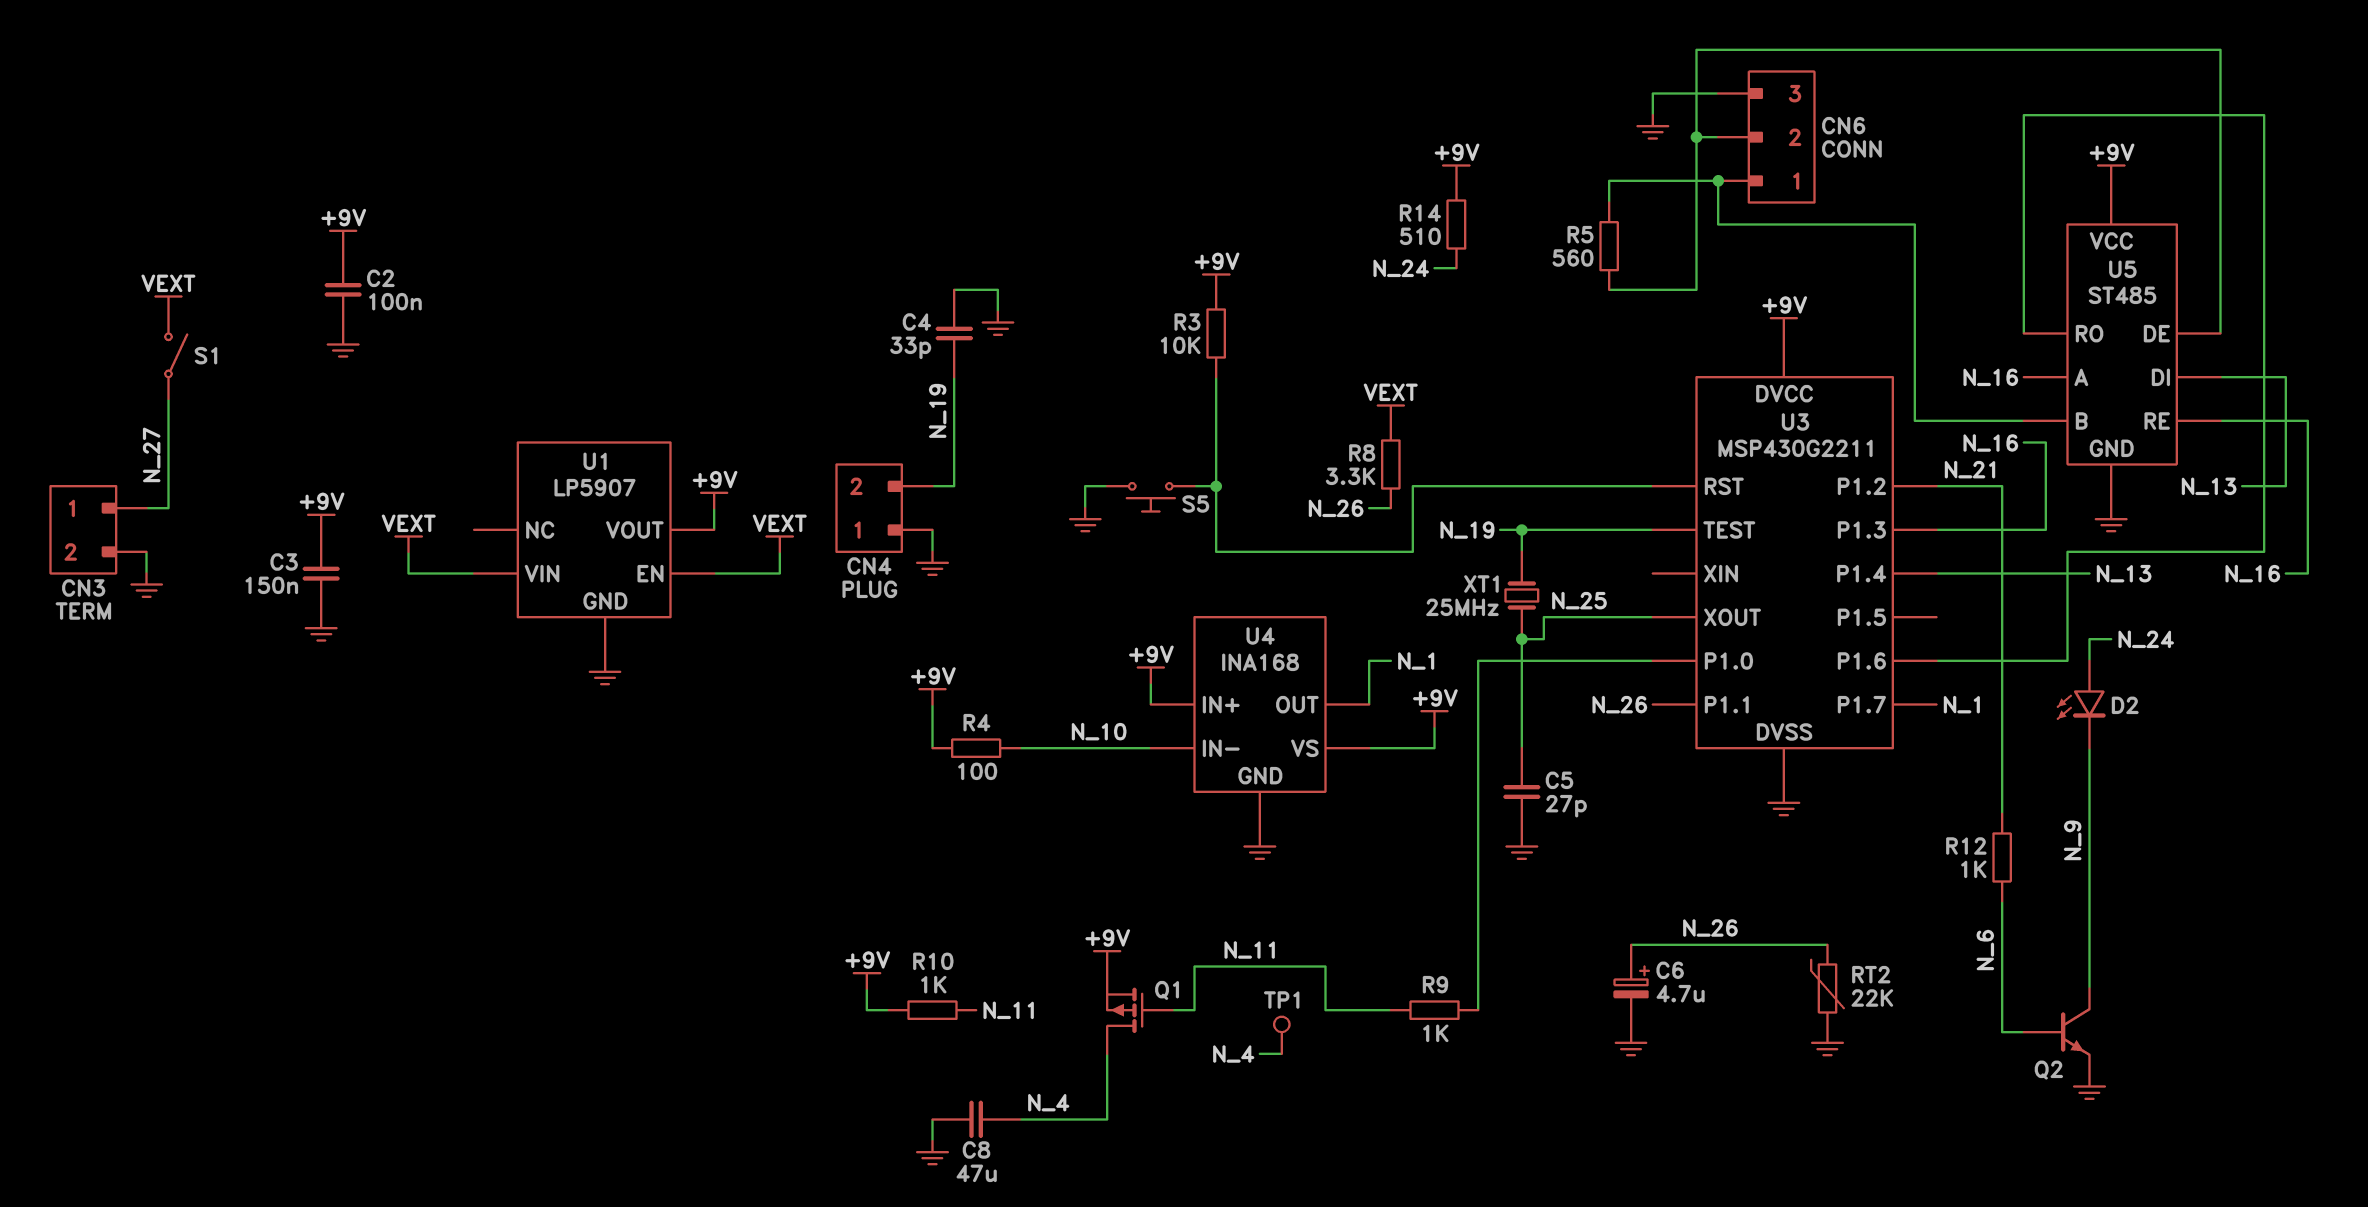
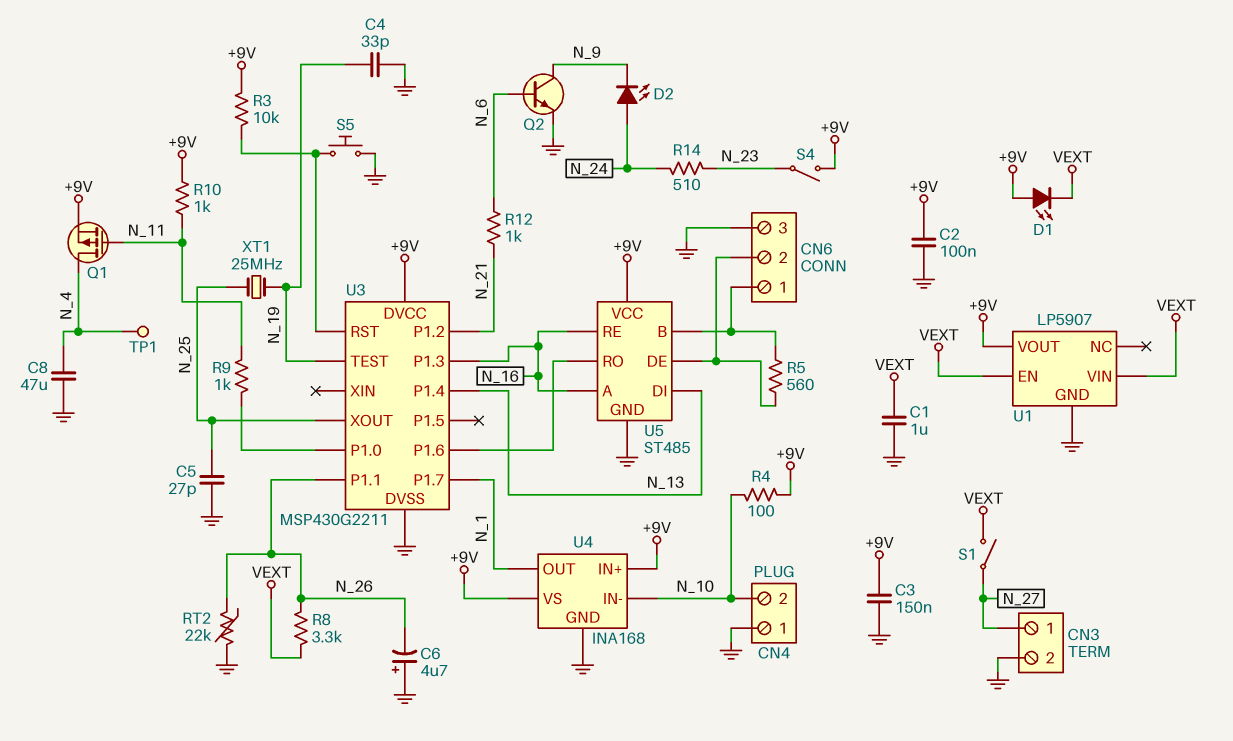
C1: none -> 1uF (GND, VEXT)
C6: 4.7uF (plus N_26, minus GND) -> 4.7uF (plus GND, minus N_26)
CN4 pin 2: N_19 -> N_10
D1: none -> LED (A +9V, K VEXT)
R14: 510 (+9V, N_24) -> 510 (N_23, N_24)
S4: none -> switch (+9V, N_23)

